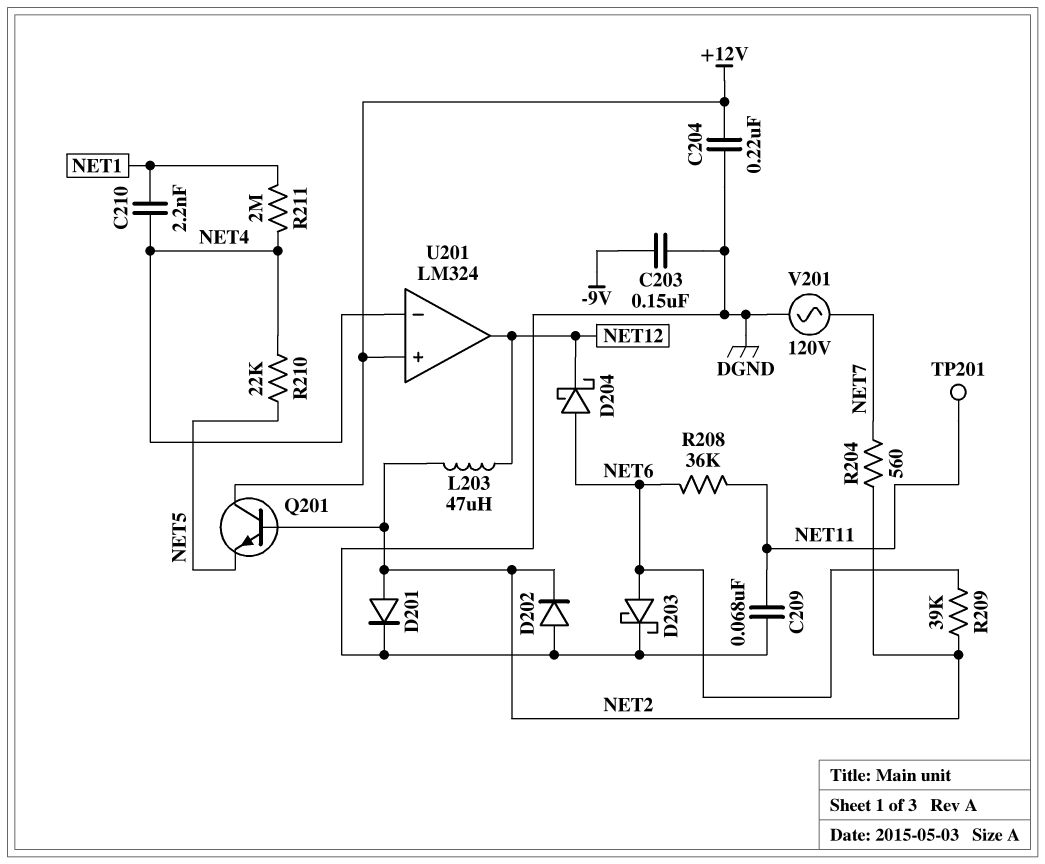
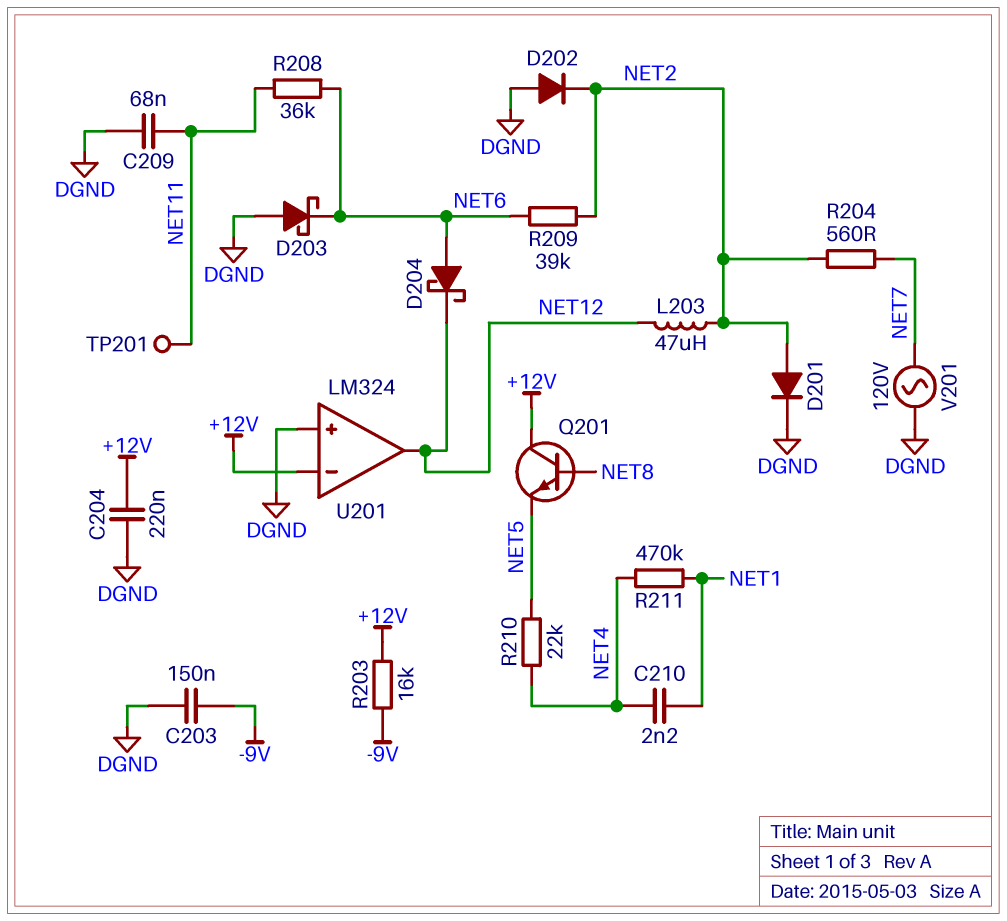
D203: schottky (A NET6, K DGND) -> schottky (A DGND, K NET6)
Q201: NPN (B NET2, C +12V, E NET5) -> NPN (B NET8, C +12V, E NET5)
R203: none -> 16k (+12V, -9V)
R211: 2M (NET1, NET4) -> 470k (NET1, NET4)
U201 pin in+: +12V -> DGND
U201 pin in-: NET4 -> +12V

